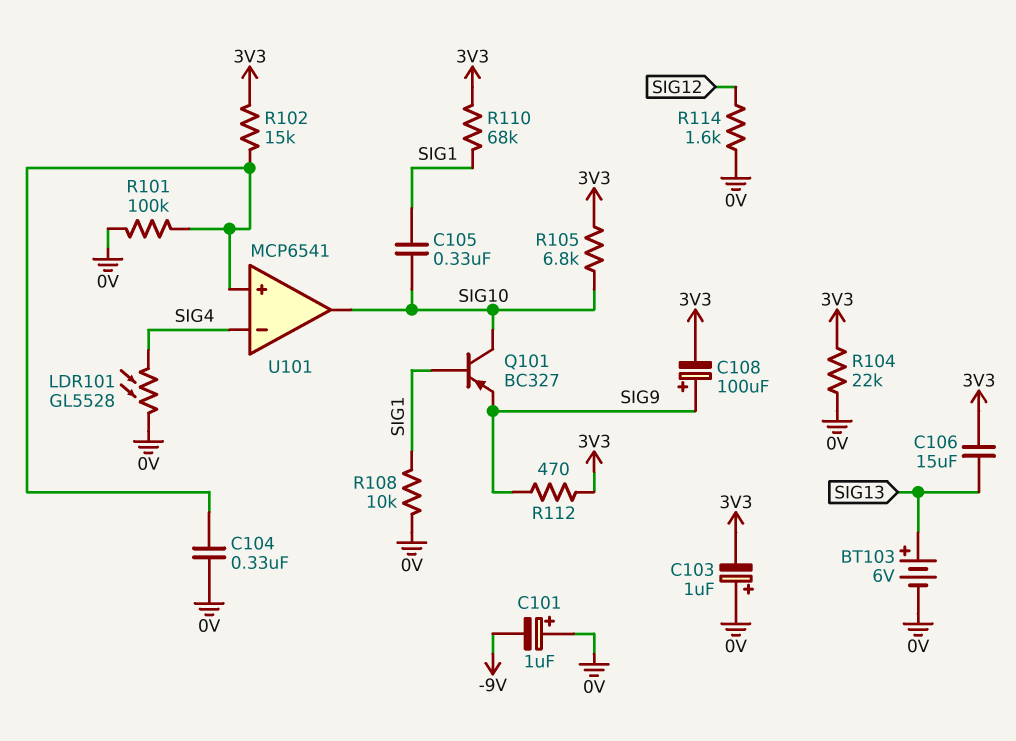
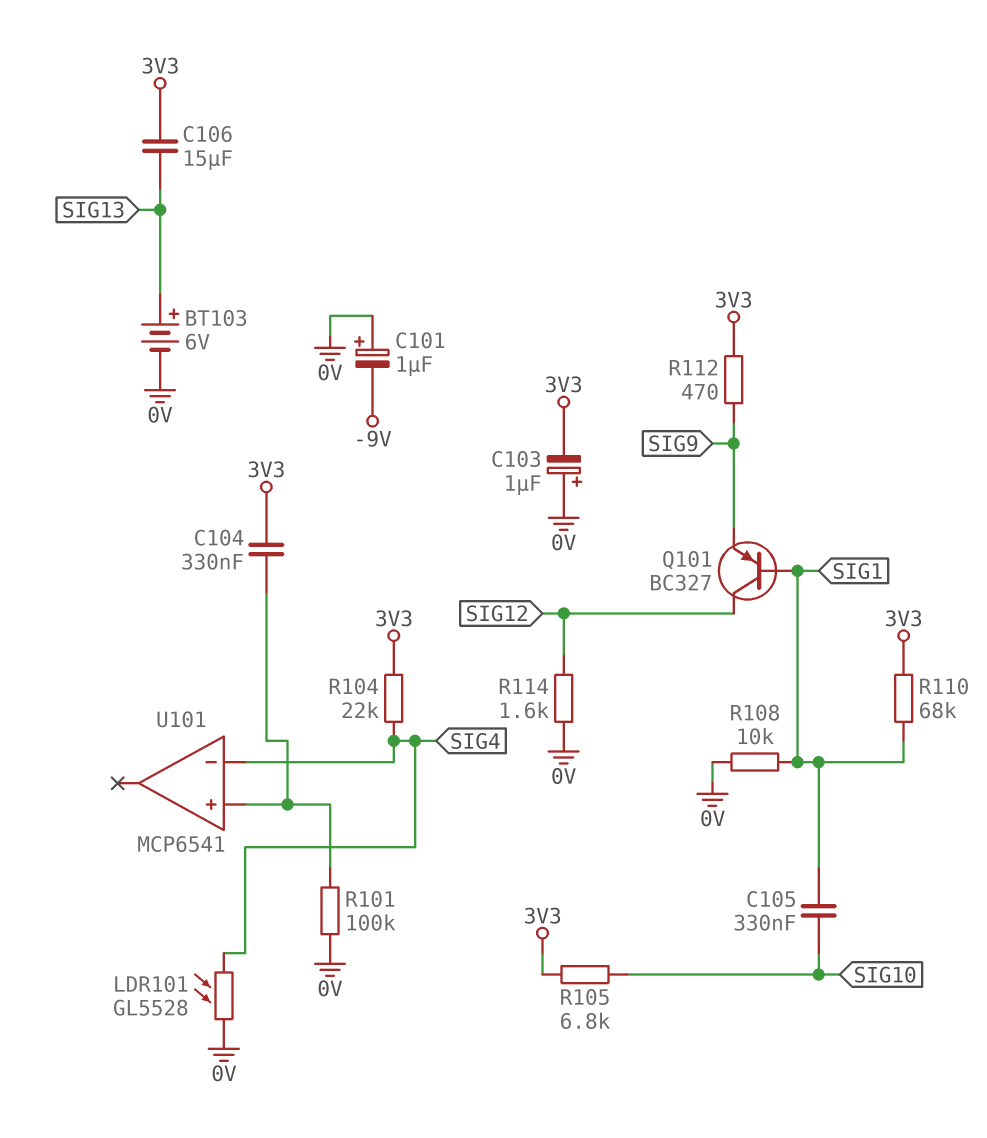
C104: 330nF (0V, U101/in+) -> 330nF (3V3, U101/in+)
C108: 100uF (plus SIG9, minus 3V3) -> none
Q101: PNP BC327 (B SIG1, C SIG10, E SIG9) -> PNP BC327 (B SIG1, C SIG12, E SIG9)
R102: 15k (3V3, U101/in+) -> none
R104: 22k (0V, 3V3) -> 22k (3V3, SIG4)
U101 pin out: SIG10 -> none

